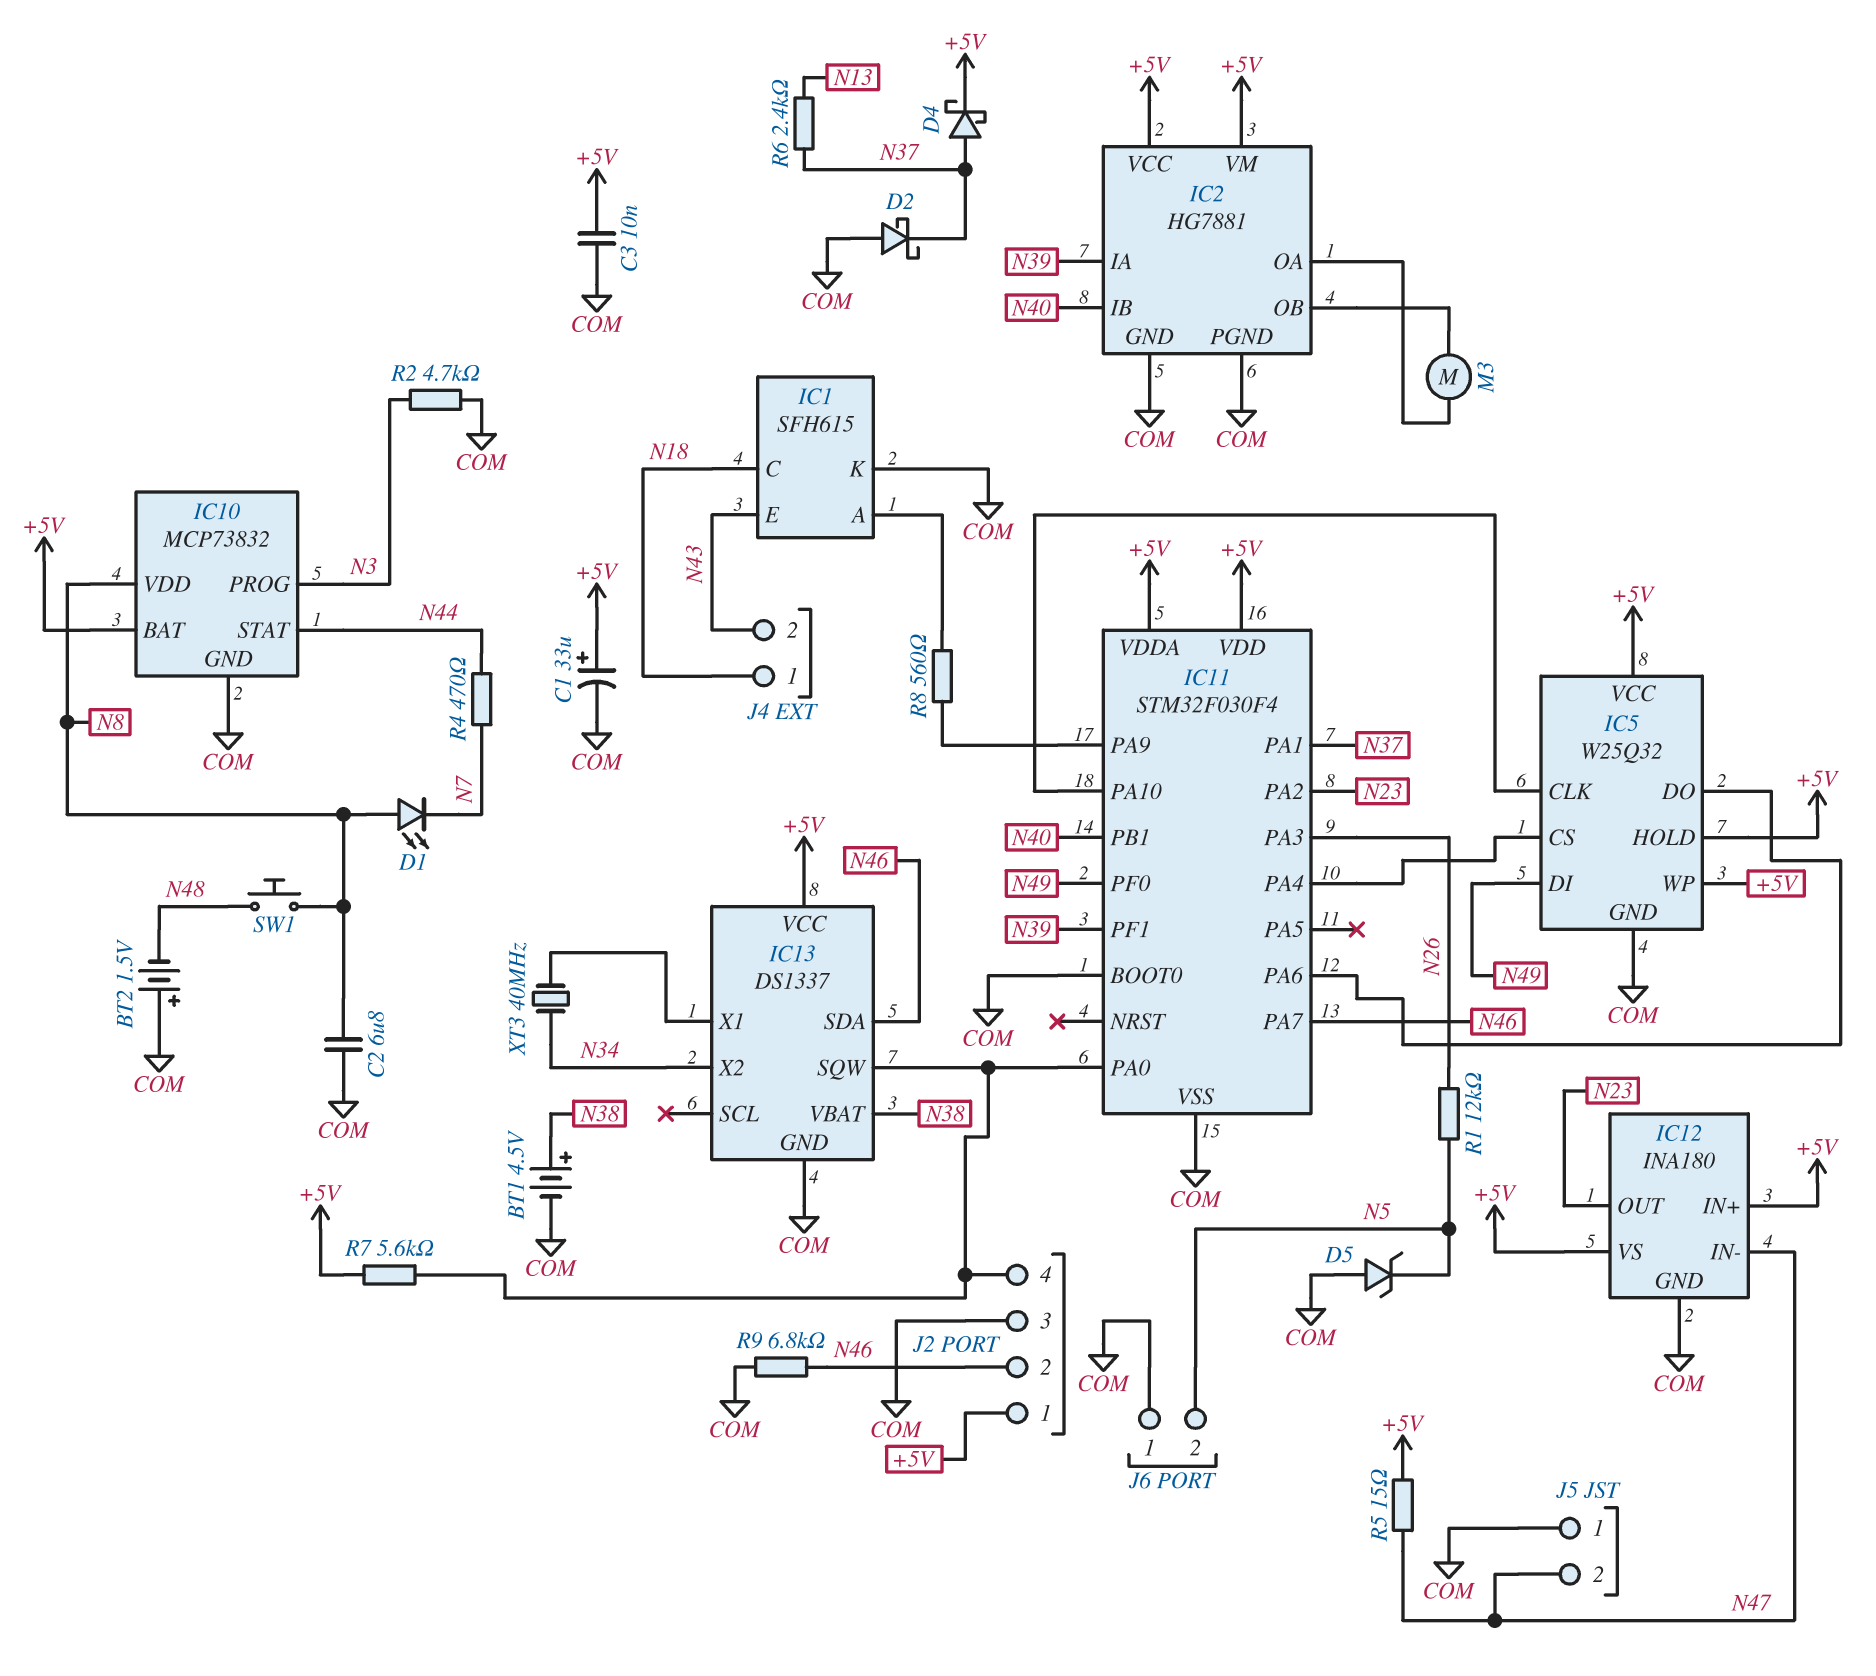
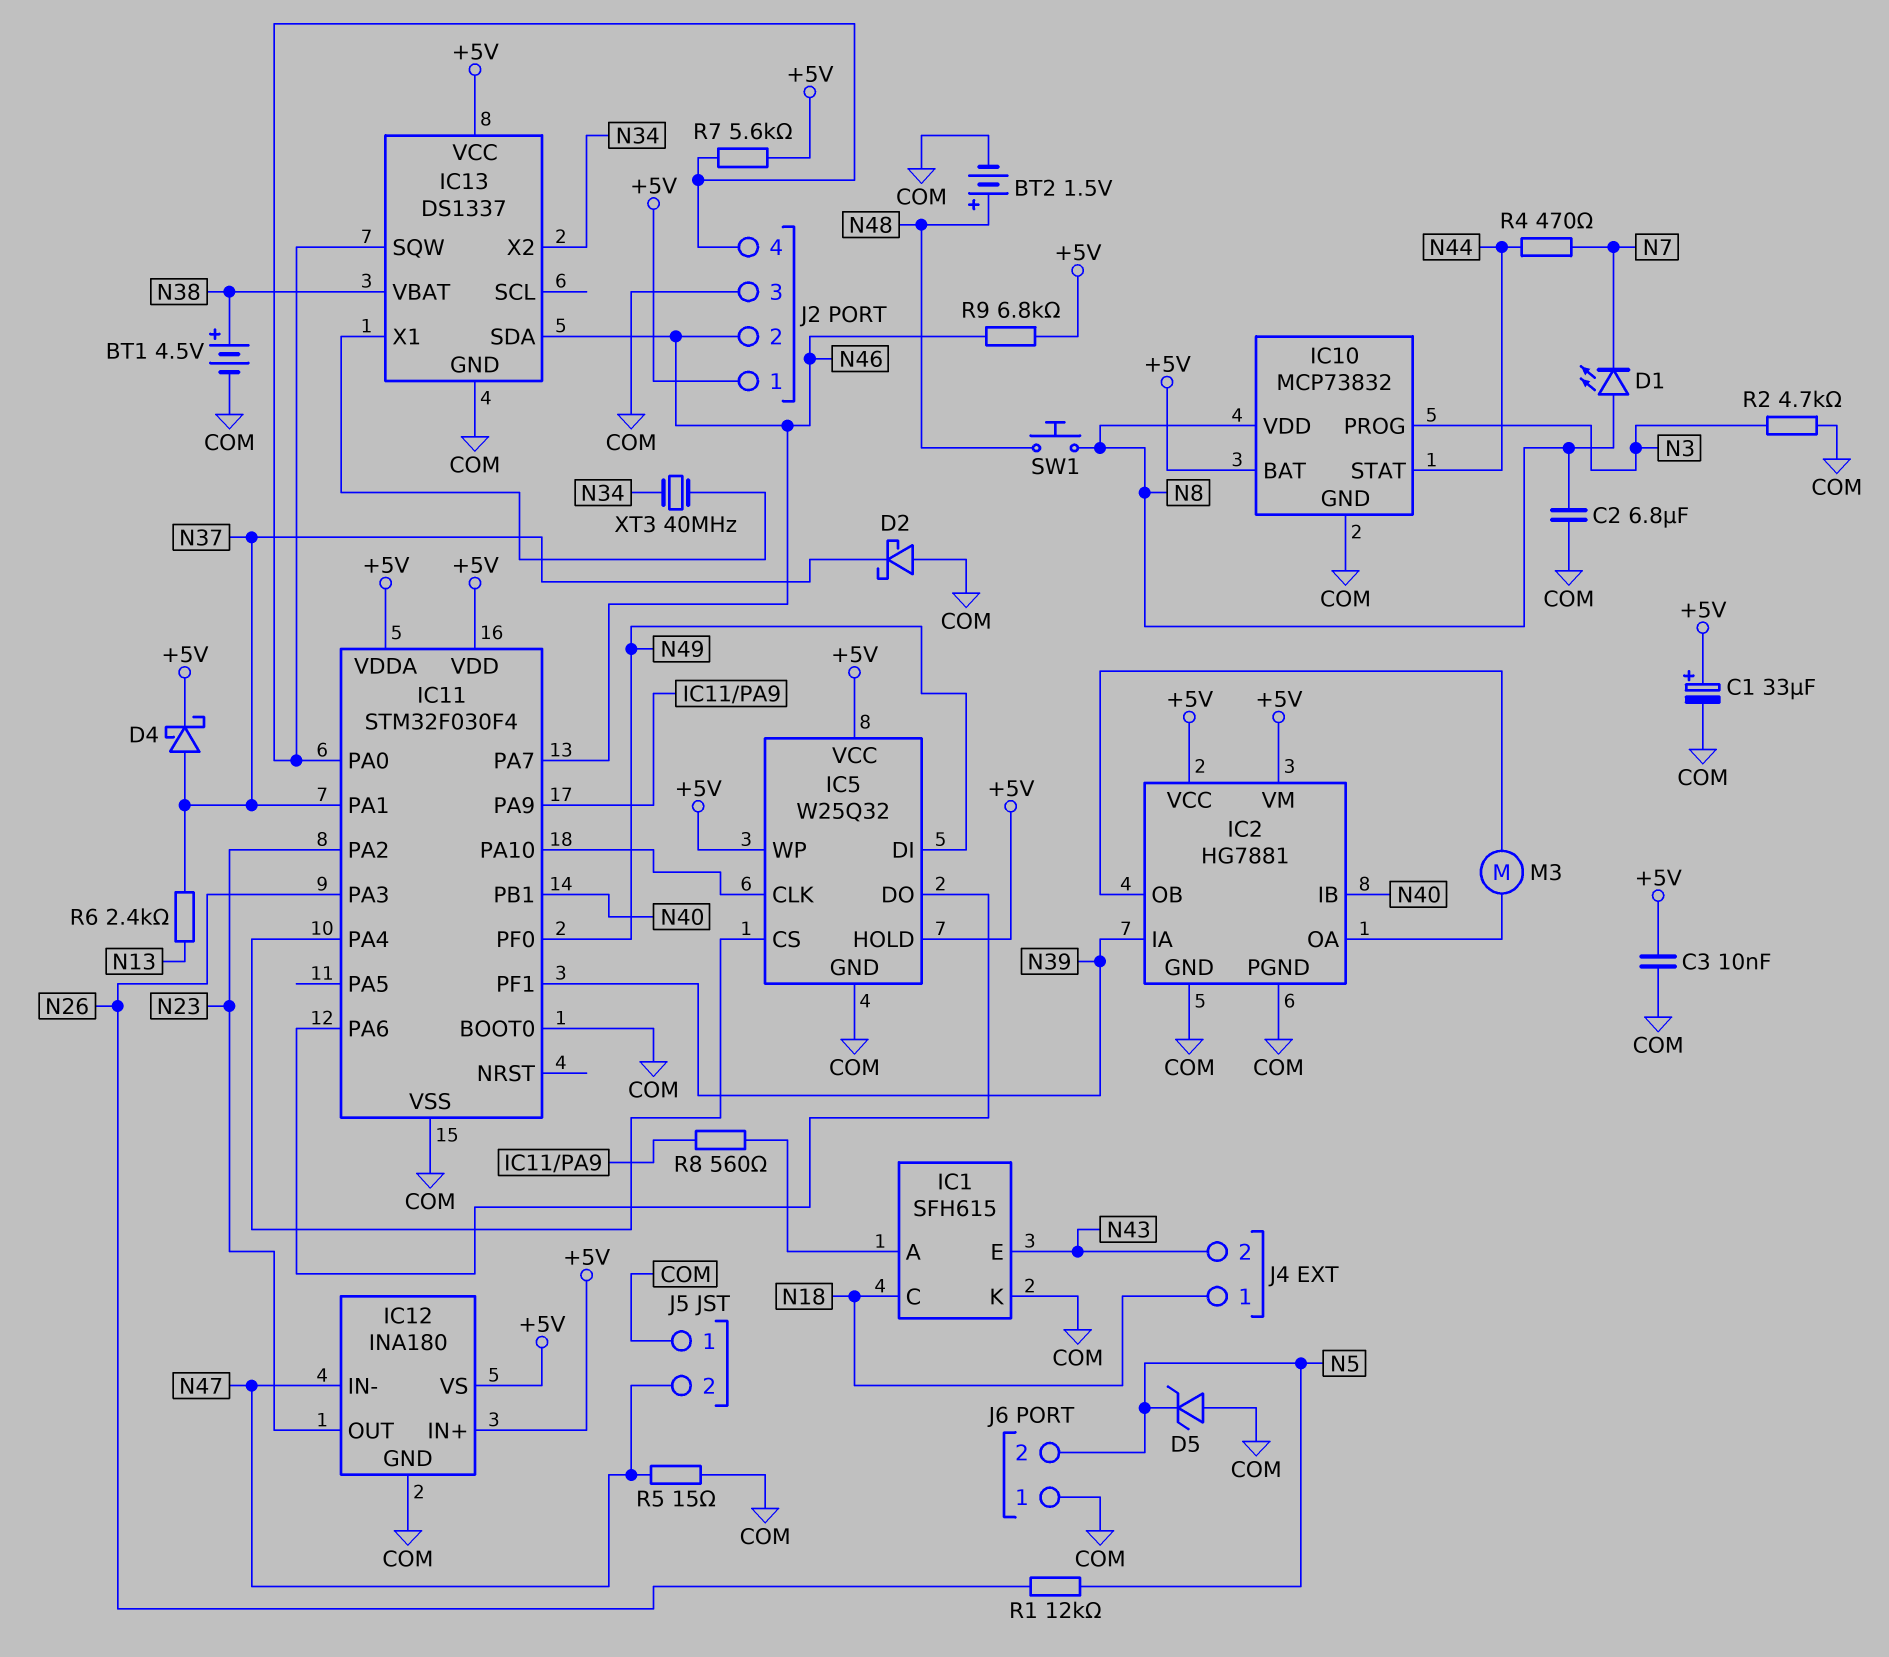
BT2: 1.5V (plus COM, minus N48) -> 1.5V (plus N48, minus COM)
R5: 15 (+5V, N47) -> 15 (COM, N47)
R9: 6.8k (COM, N46) -> 6.8k (+5V, N46)

